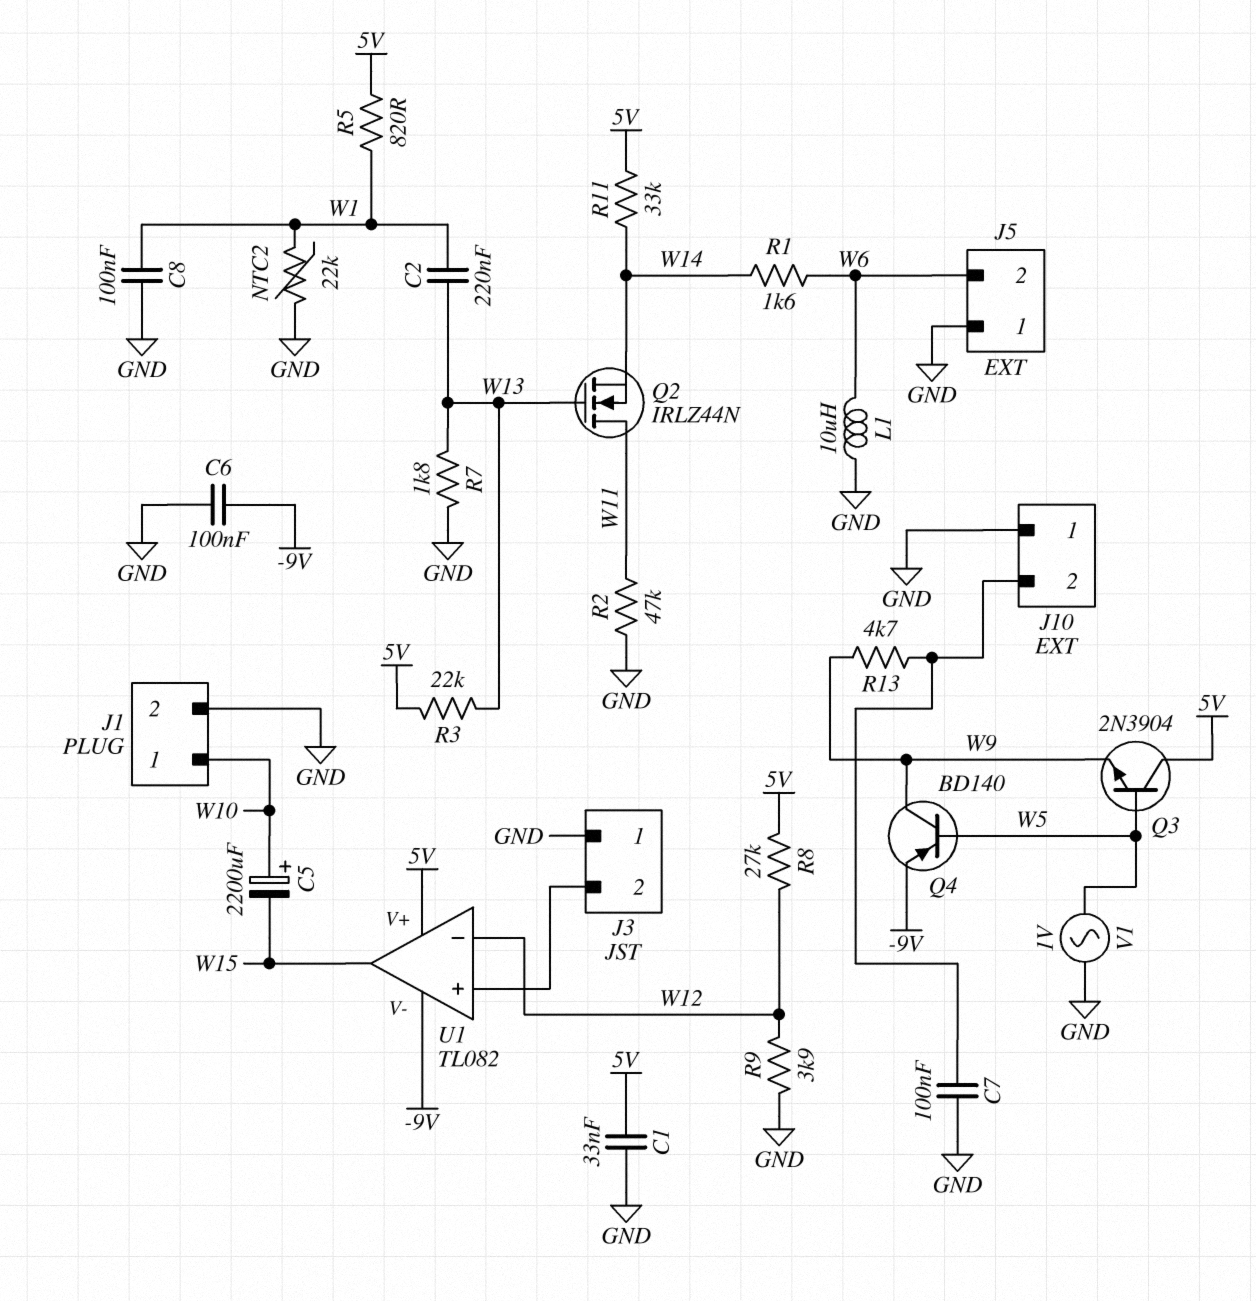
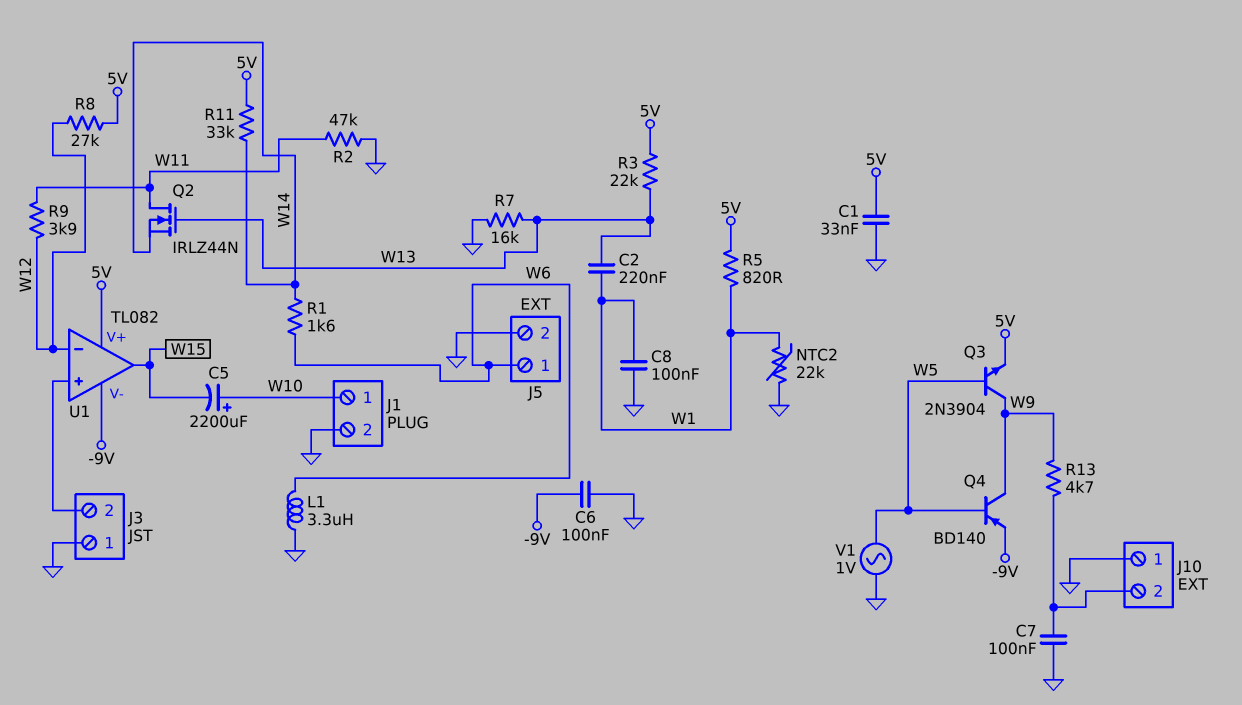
J5 pin 1: GND -> W6
J5 pin 2: W6 -> GND
L1: 10uH (GND, W6) -> 3.3uH (GND, W6)
Q3: NPN 2N3904 (B W5, C 5V, E W9) -> NPN 2N3904 (B W5, C W9, E 5V)
R7: 1.8k (GND, W13) -> 16k (GND, W13)
R9: 3.9k (GND, W12) -> 3.9k (W11, W12)

